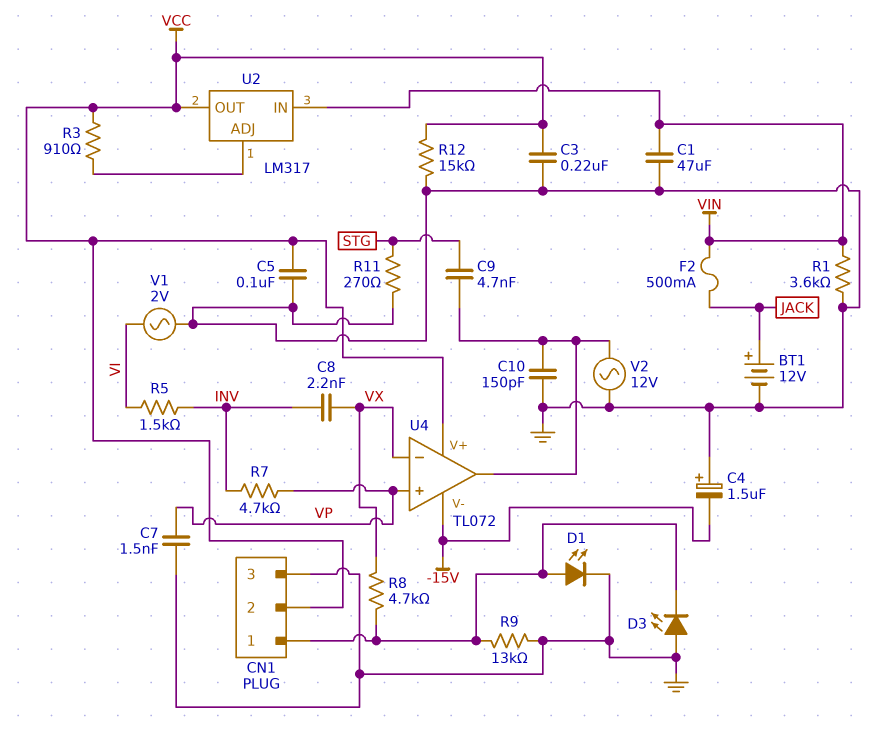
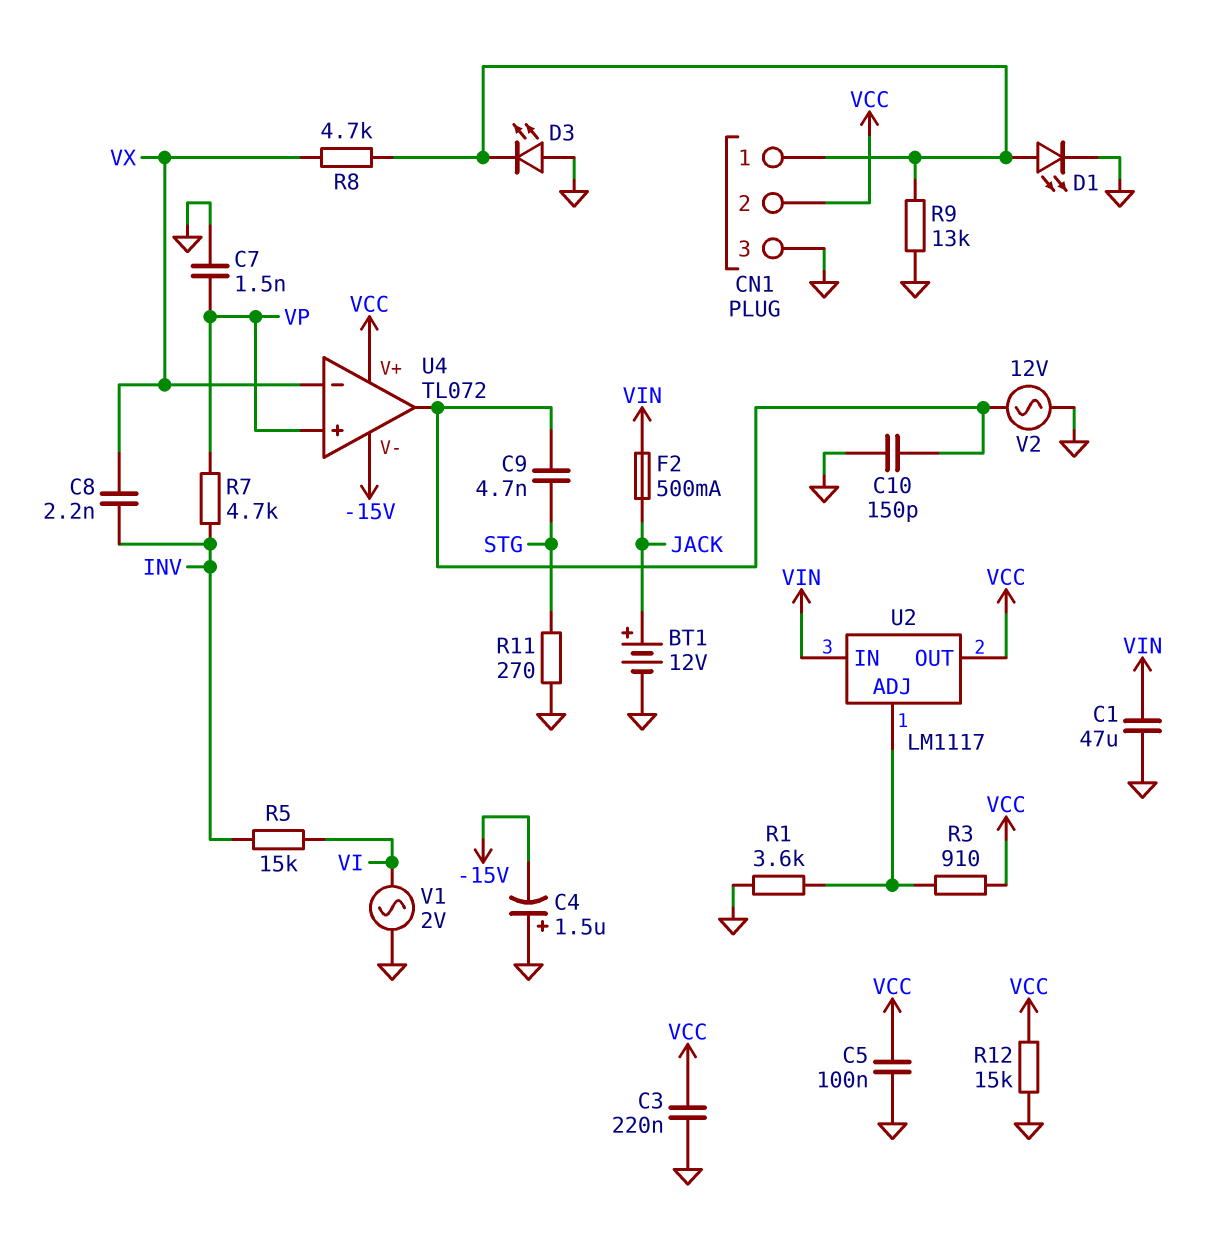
R1: 3.6k (GND, VIN) -> 3.6k (GND, U2/ADJ)
R5: 1.5k (INV, VI) -> 15k (INV, VI)
U2: LM317 -> LM1117

